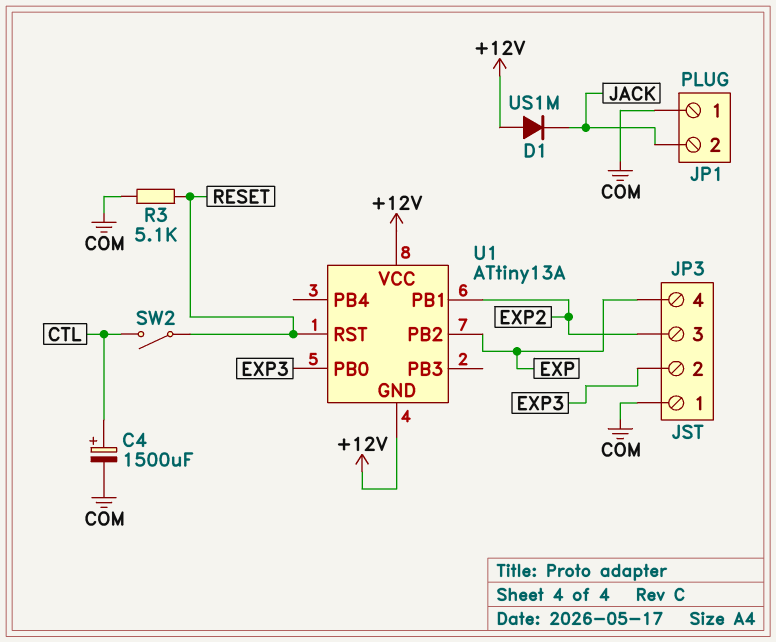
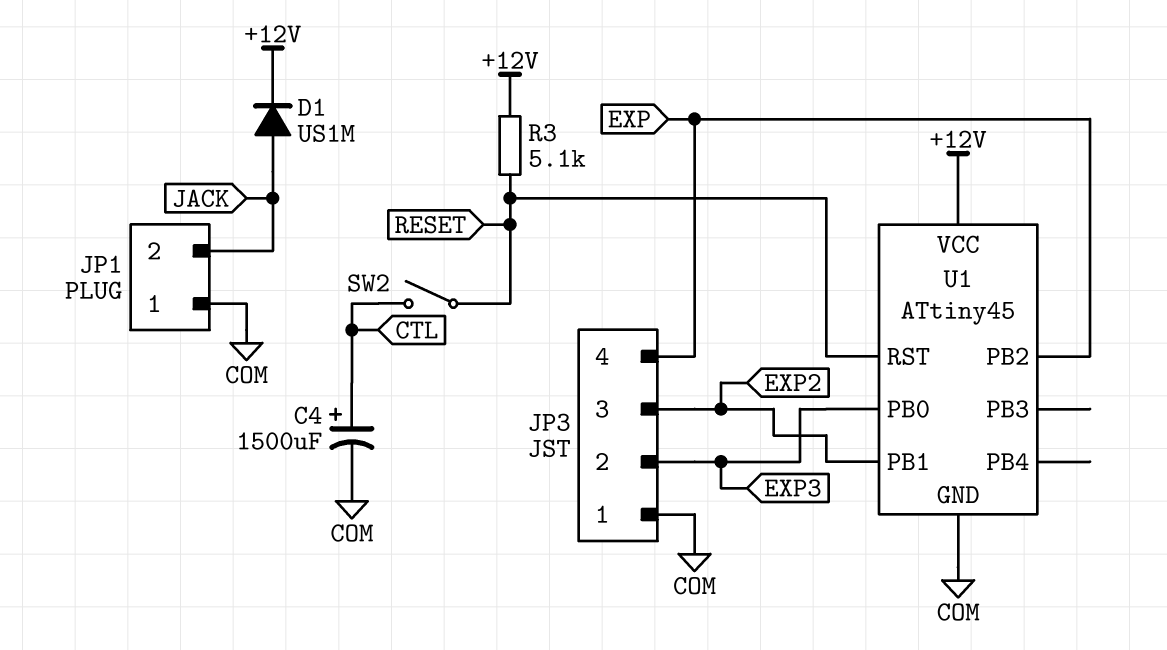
D1: diode US1M (A +12V, K JACK) -> diode US1M (A JACK, K +12V)
R3: 5.1k (COM, RESET) -> 5.1k (+12V, RESET)
U1: ATtiny13A -> ATtiny45
U1 pin GND: +12V -> COM

